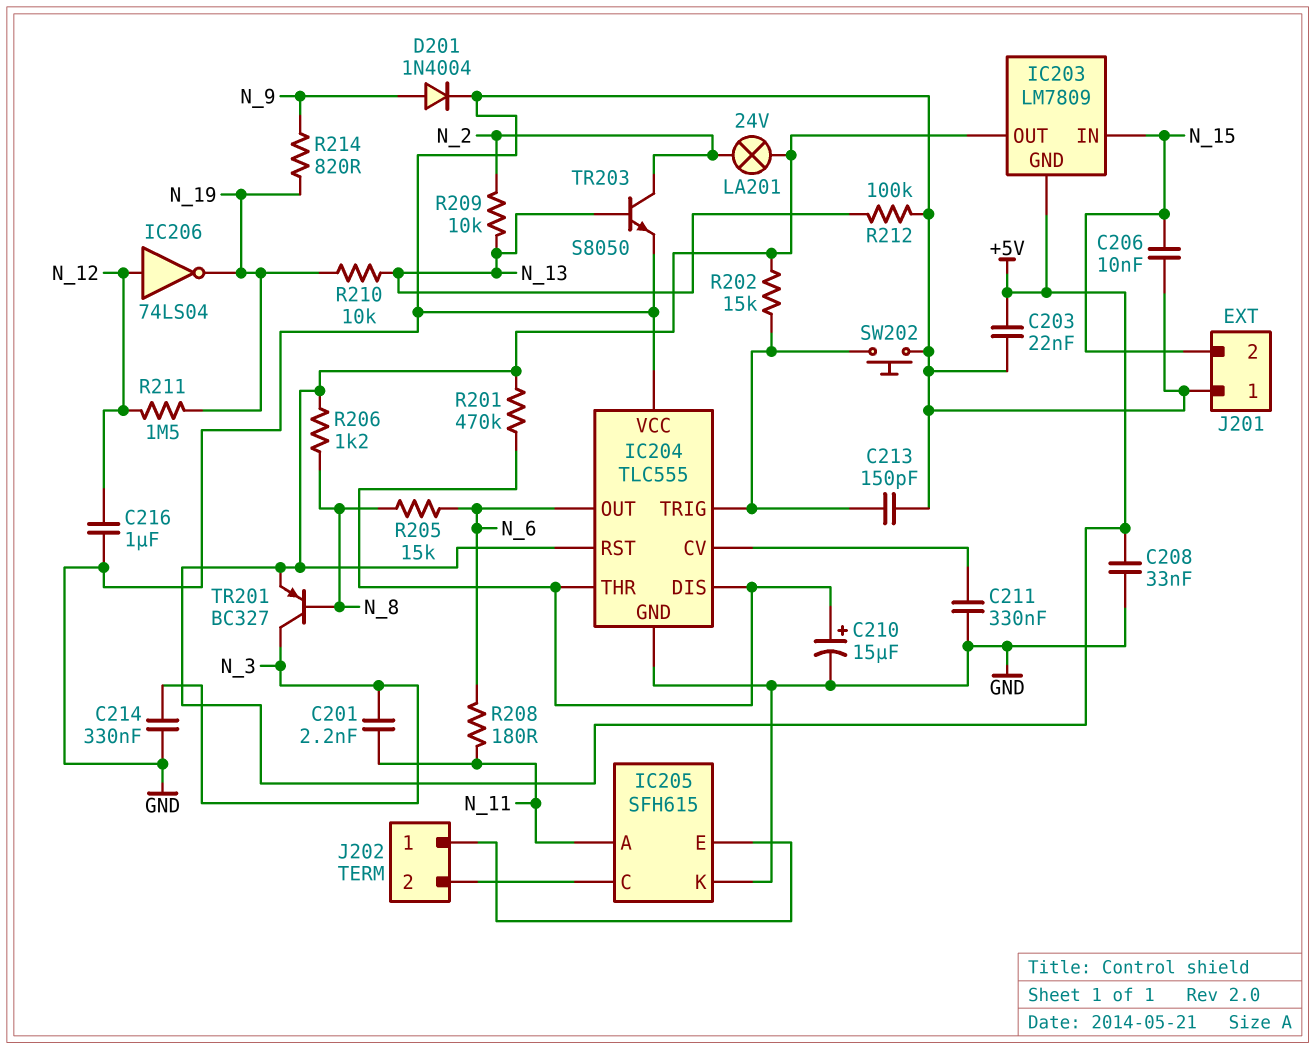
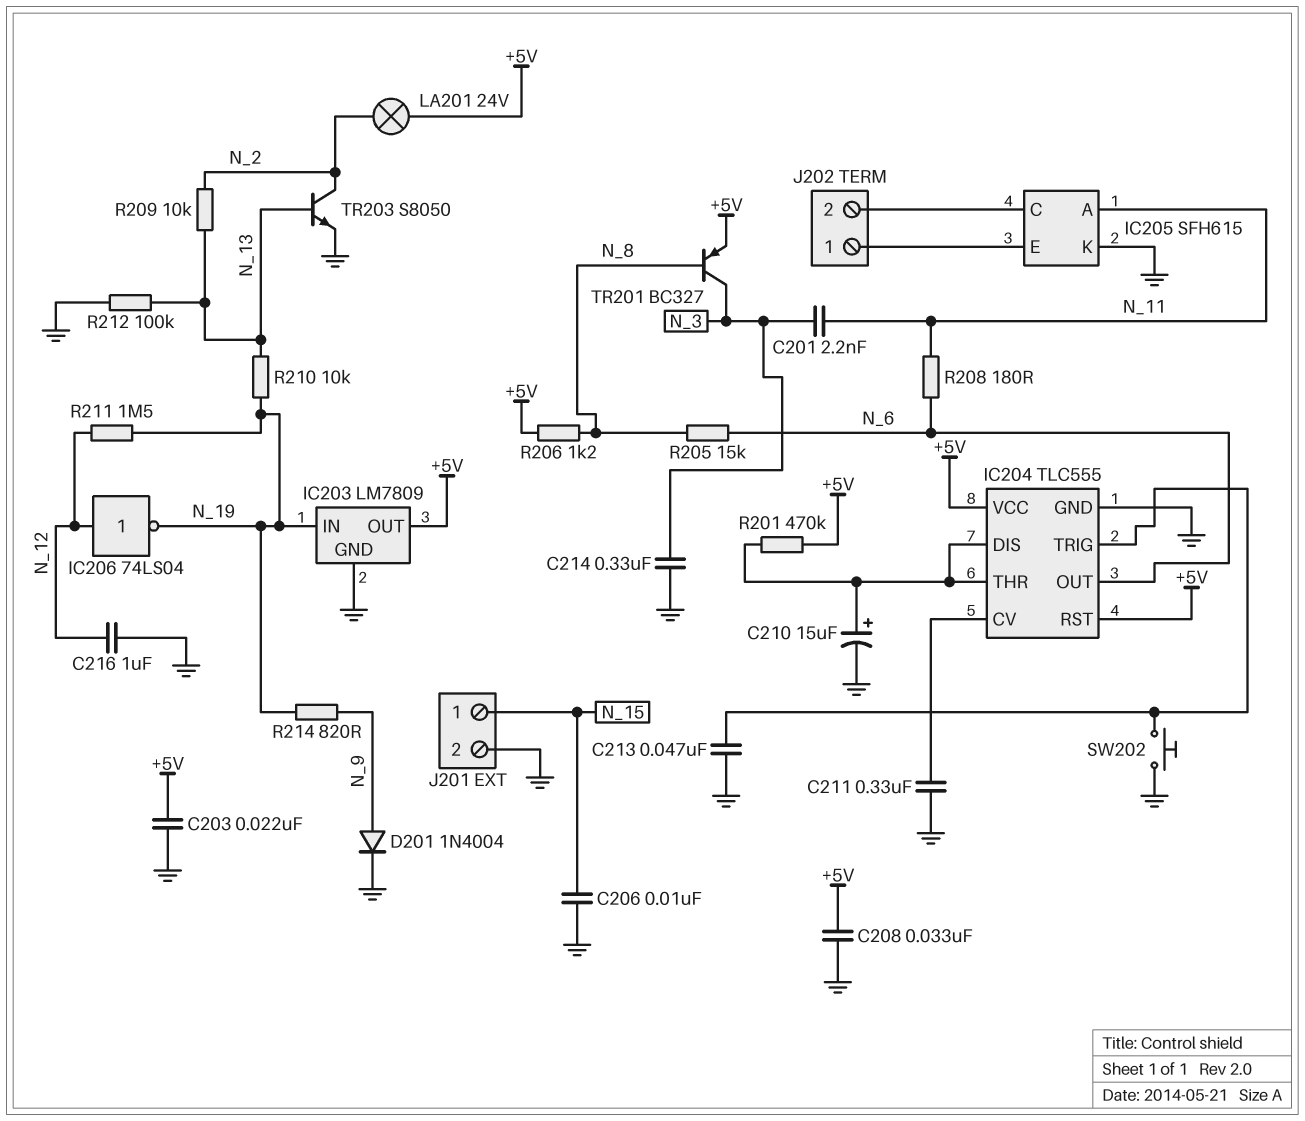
C213: 150pF (GND, IC204/TRIG) -> 47nF (GND, IC204/TRIG)
IC203 pin GND: +5V -> GND
IC203 pin IN: N_15 -> N_19
IC204 pin VCC: GND -> +5V
J201 pin 1: GND -> N_15
J201 pin 2: N_15 -> GND
R202: 15k (+5V, IC204/TRIG) -> none

